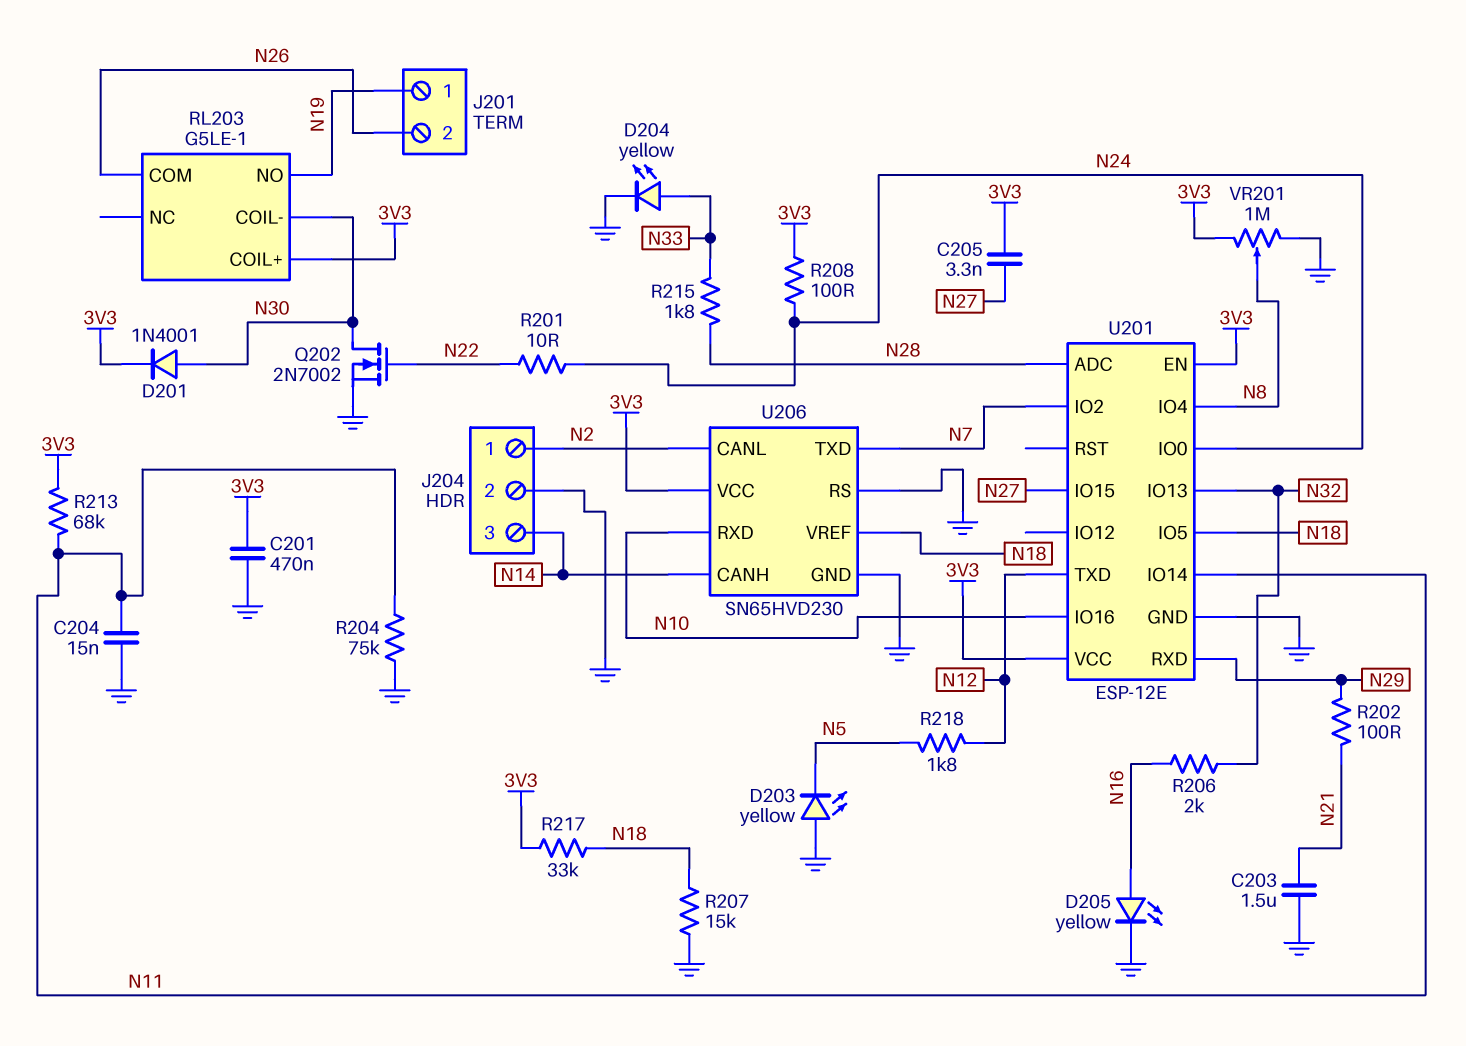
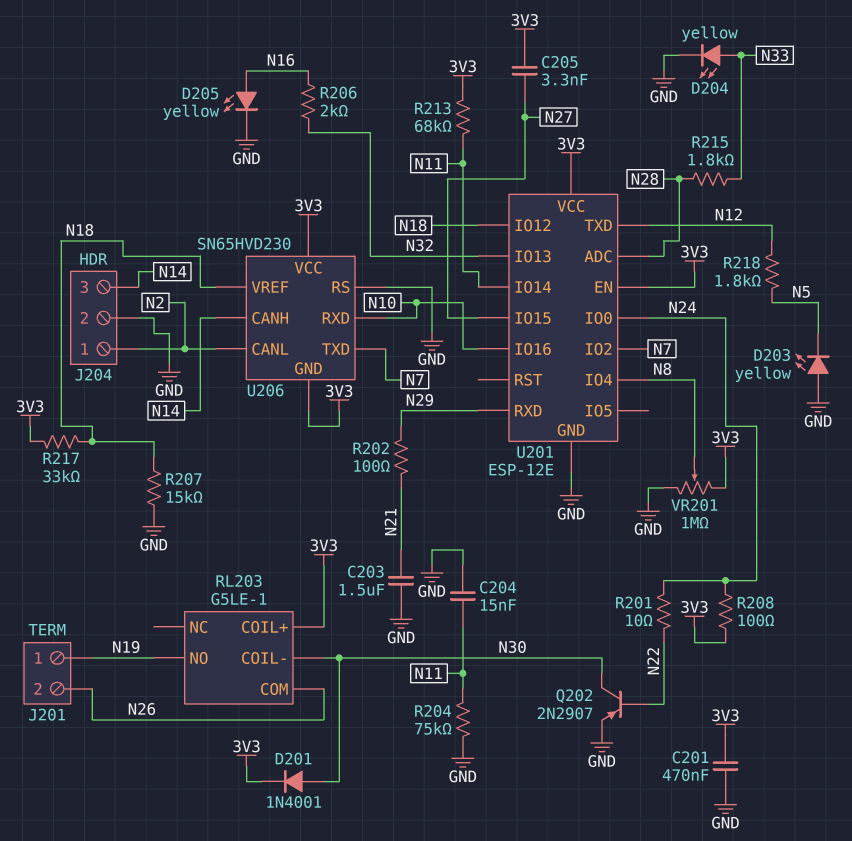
Q202: NMOS 2N7002 (G N22, D N30, S GND) -> PNP 2N2907 (B N22, C N30, E GND)
U201 pin IO5: N18 -> none
U201 pin IO12: none -> N18
U206 pin GND: GND -> 3V3

